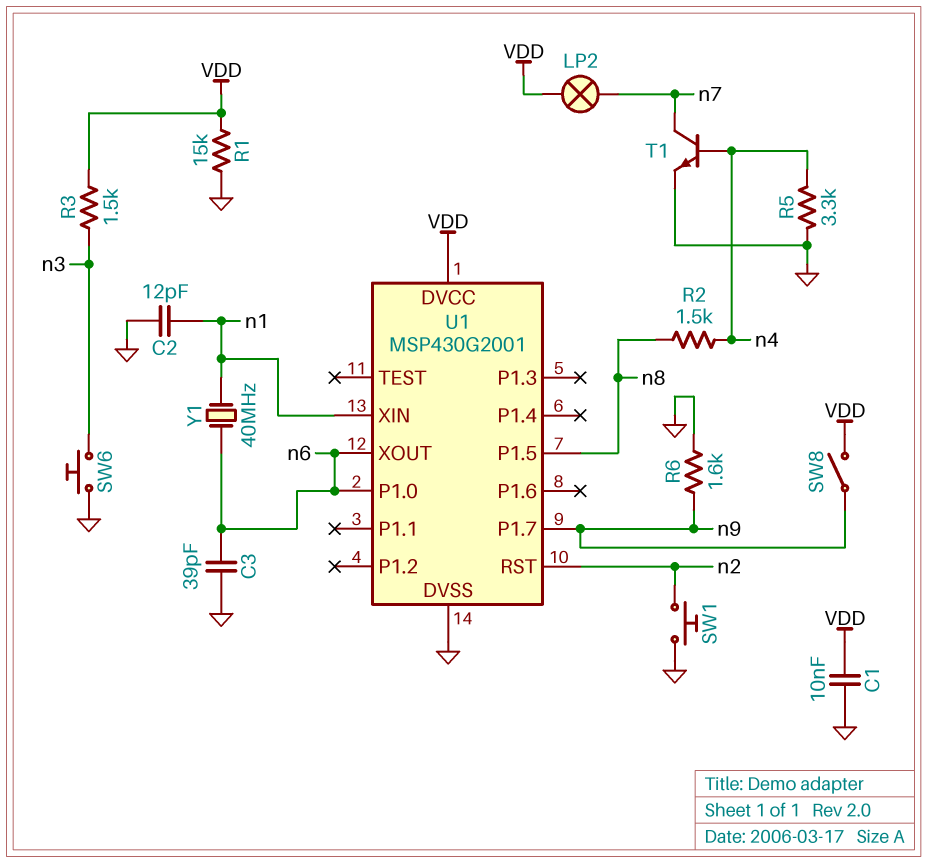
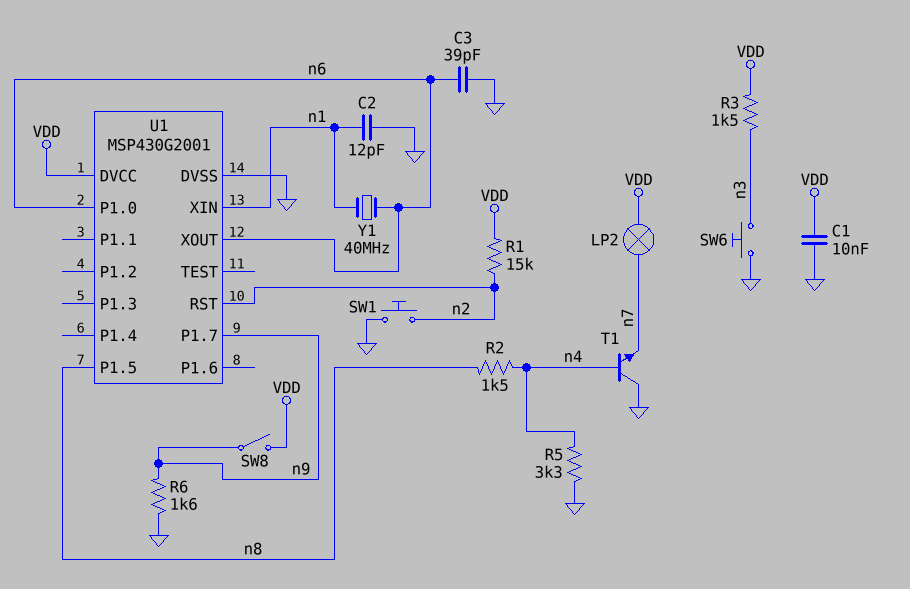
R1: 15k (GND, VDD) -> 15k (VDD, n2)
T1: NPN (B n4, C n7, E GND) -> NPN (B n4, C GND, E n7)

